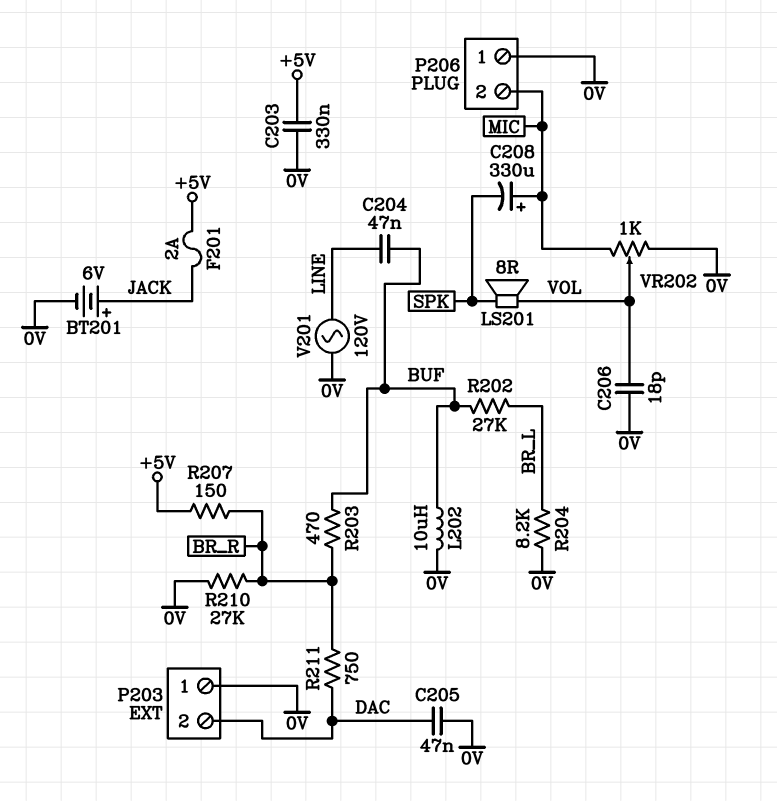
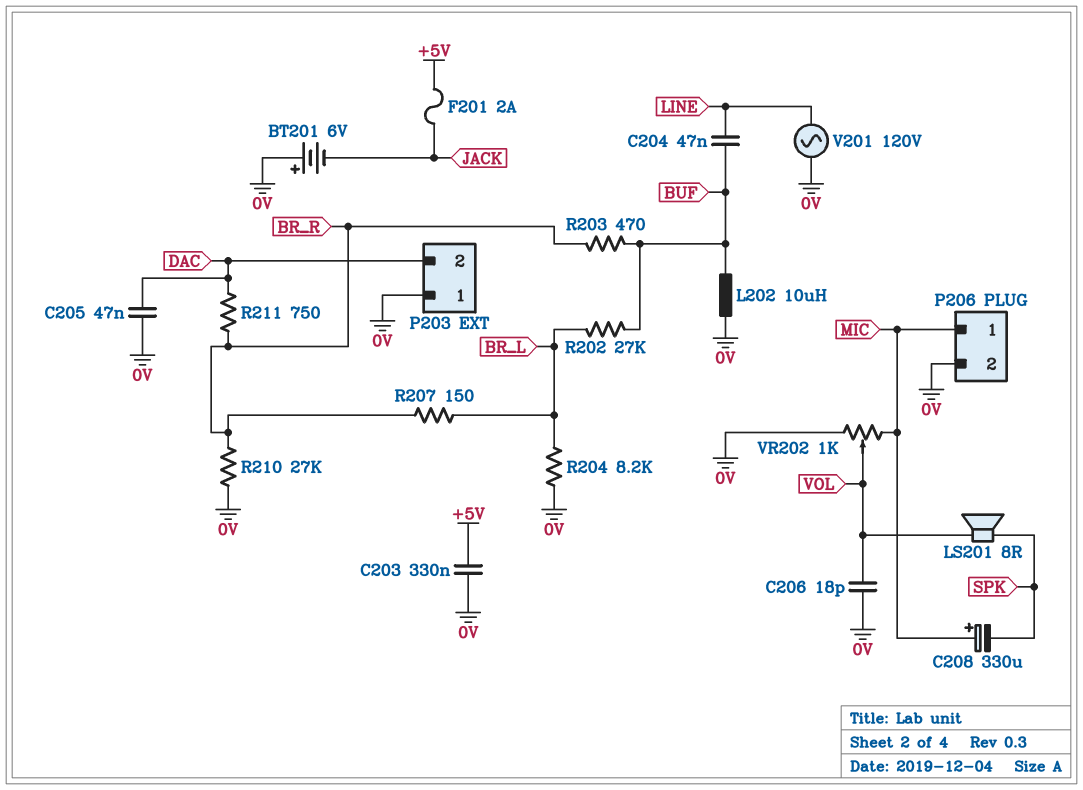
BT201: 6V (plus JACK, minus 0V) -> 6V (plus 0V, minus JACK)
P206 pin 1: 0V -> MIC
P206 pin 2: MIC -> 0V
R207: 150 (+5V, BR_R) -> 150 (BR_L, BR_R)

